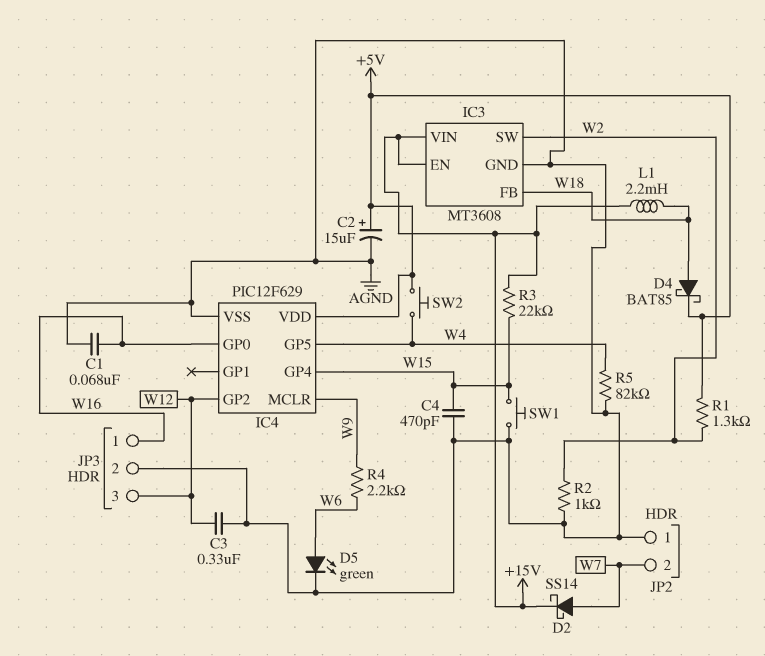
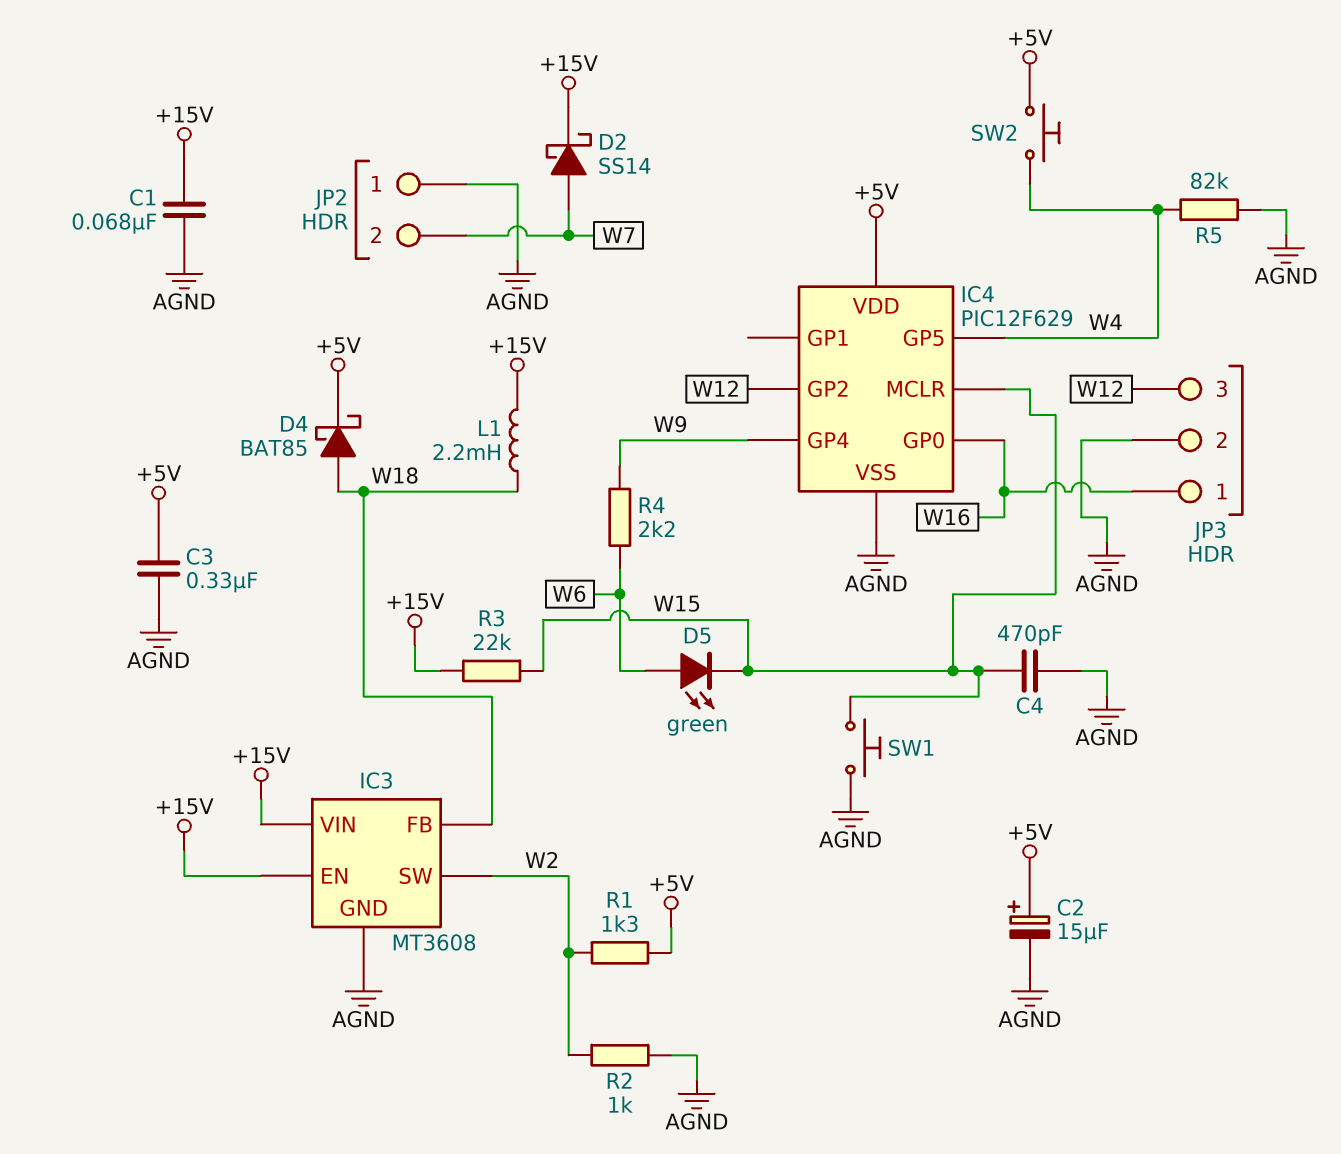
C1: 68nF (AGND, W16) -> 68nF (+15V, AGND)
C3: 330nF (AGND, W12) -> 330nF (+5V, AGND)
D5: LED green (A W6, K AGND) -> LED green (A W6, K W15)
IC4 pin GP4: W15 -> W9
IC4 pin MCLR: W9 -> W15

